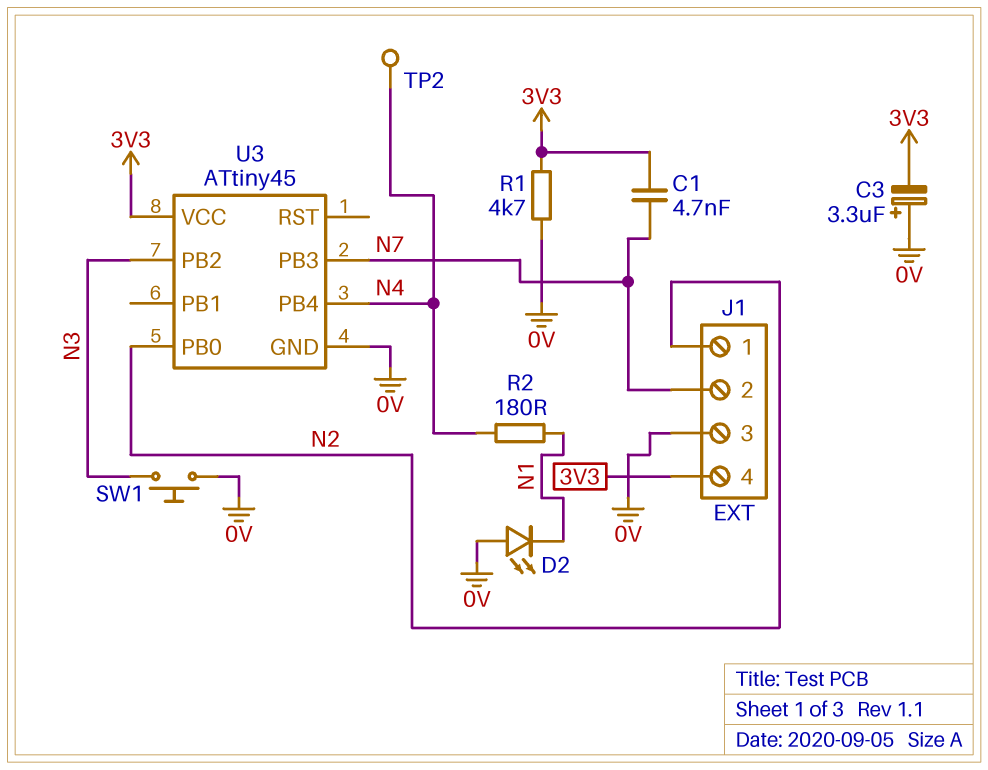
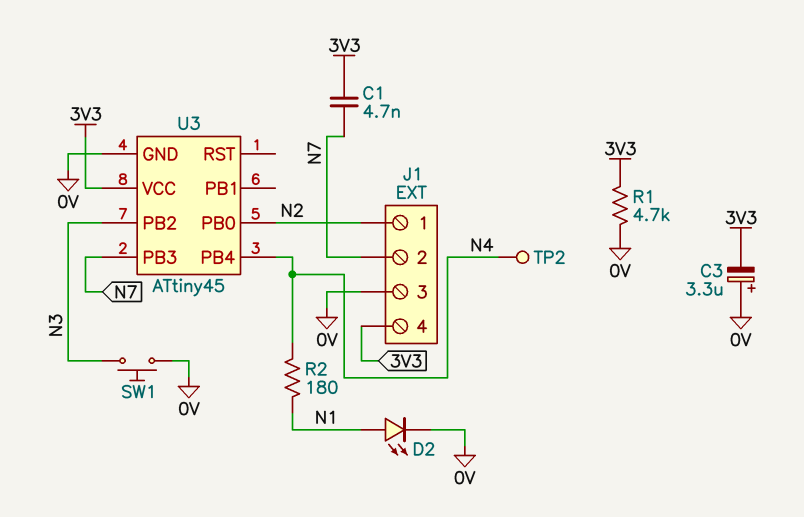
D2: LED (A 0V, K N1) -> LED (A N1, K 0V)

